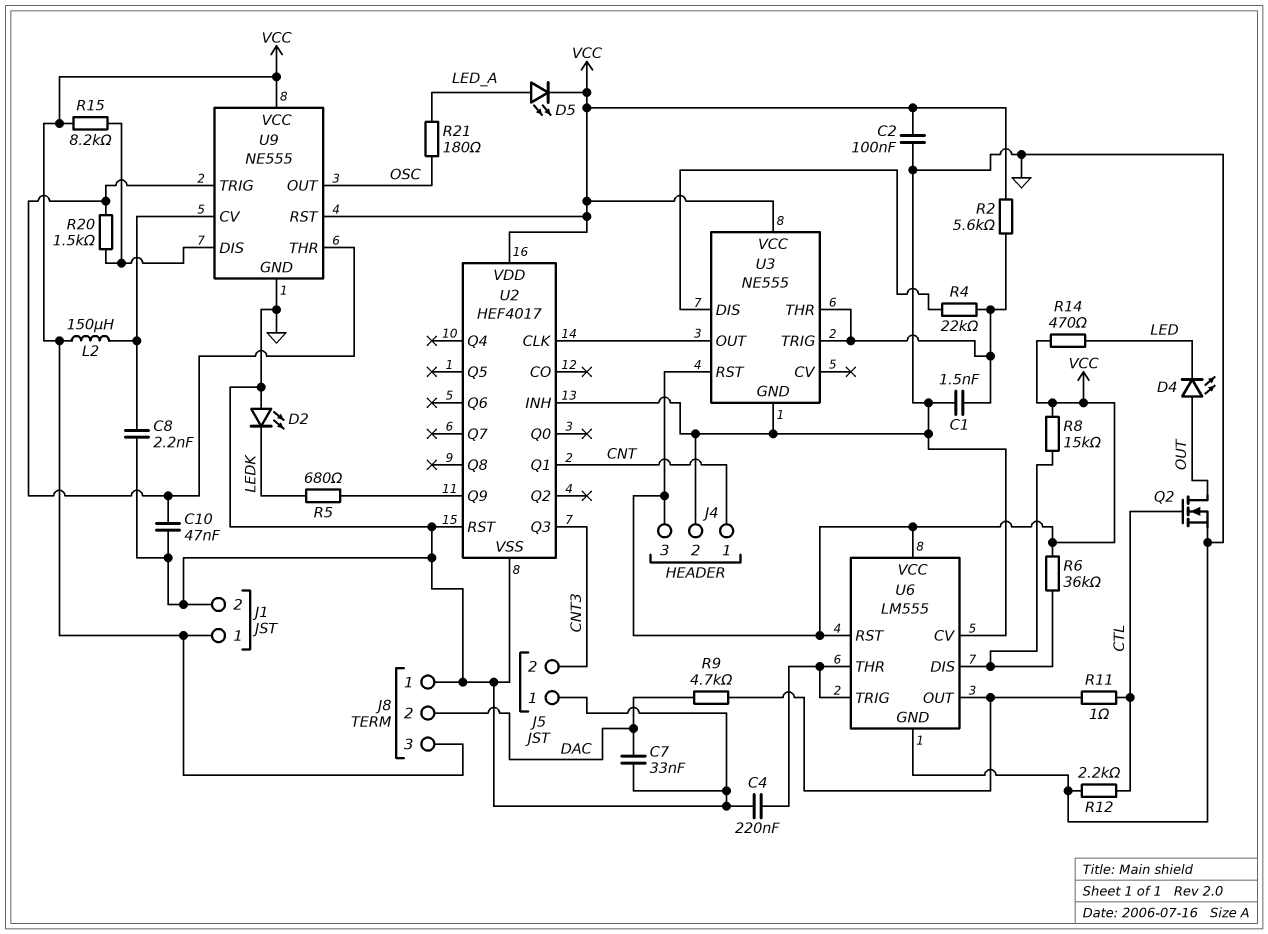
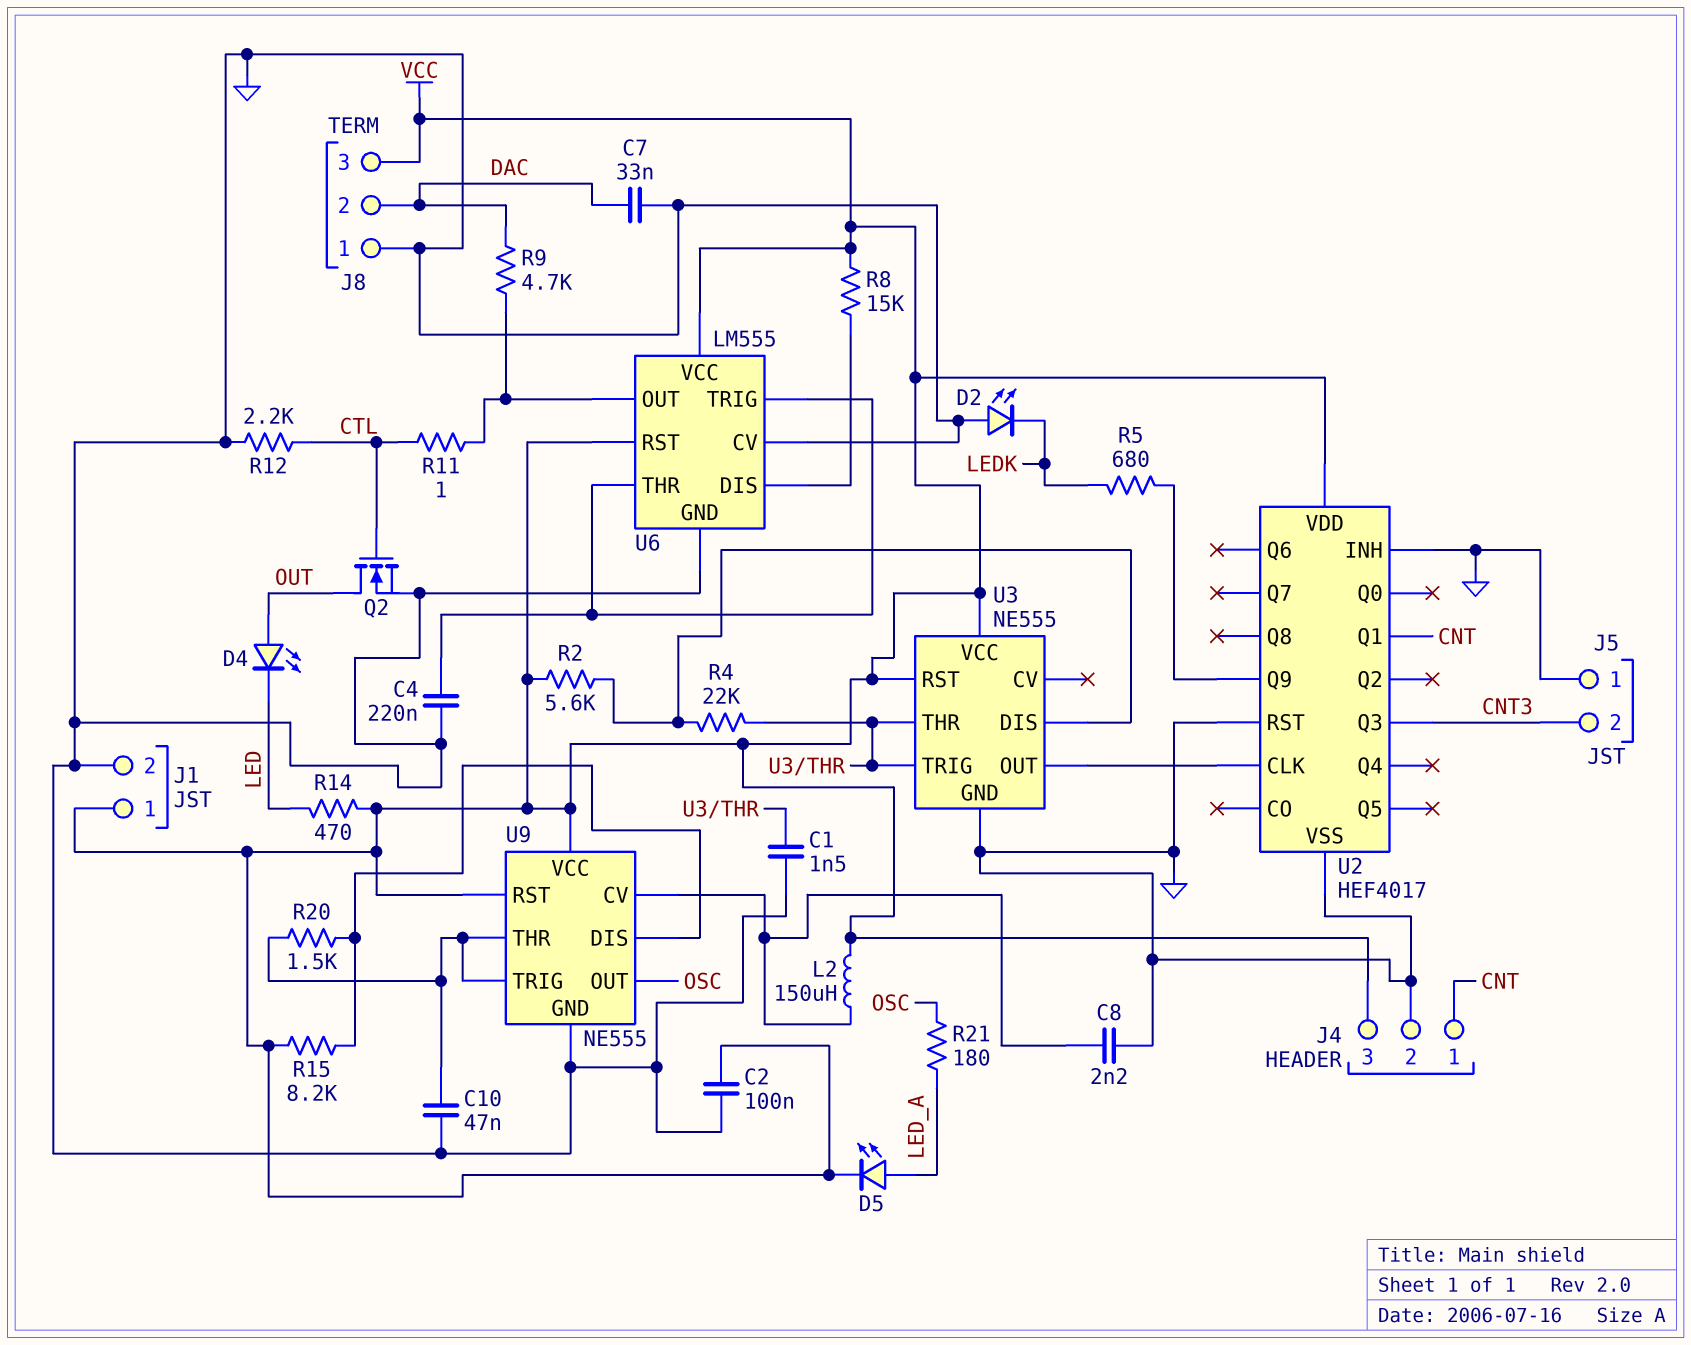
R2: 5.6k (U3/THR, VCC) -> 5.6k (U3/DIS, VCC)
R6: 36k (U6/DIS, VCC) -> none

